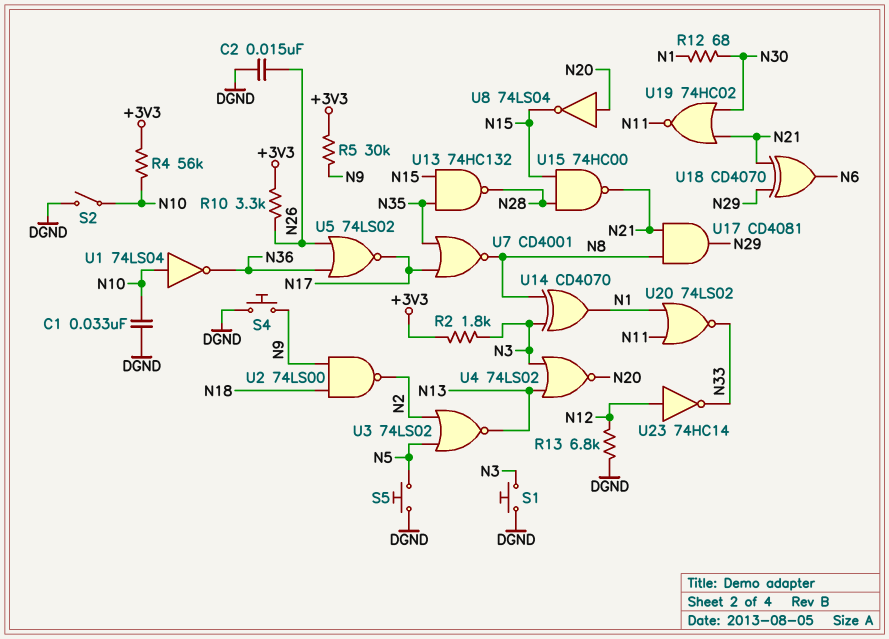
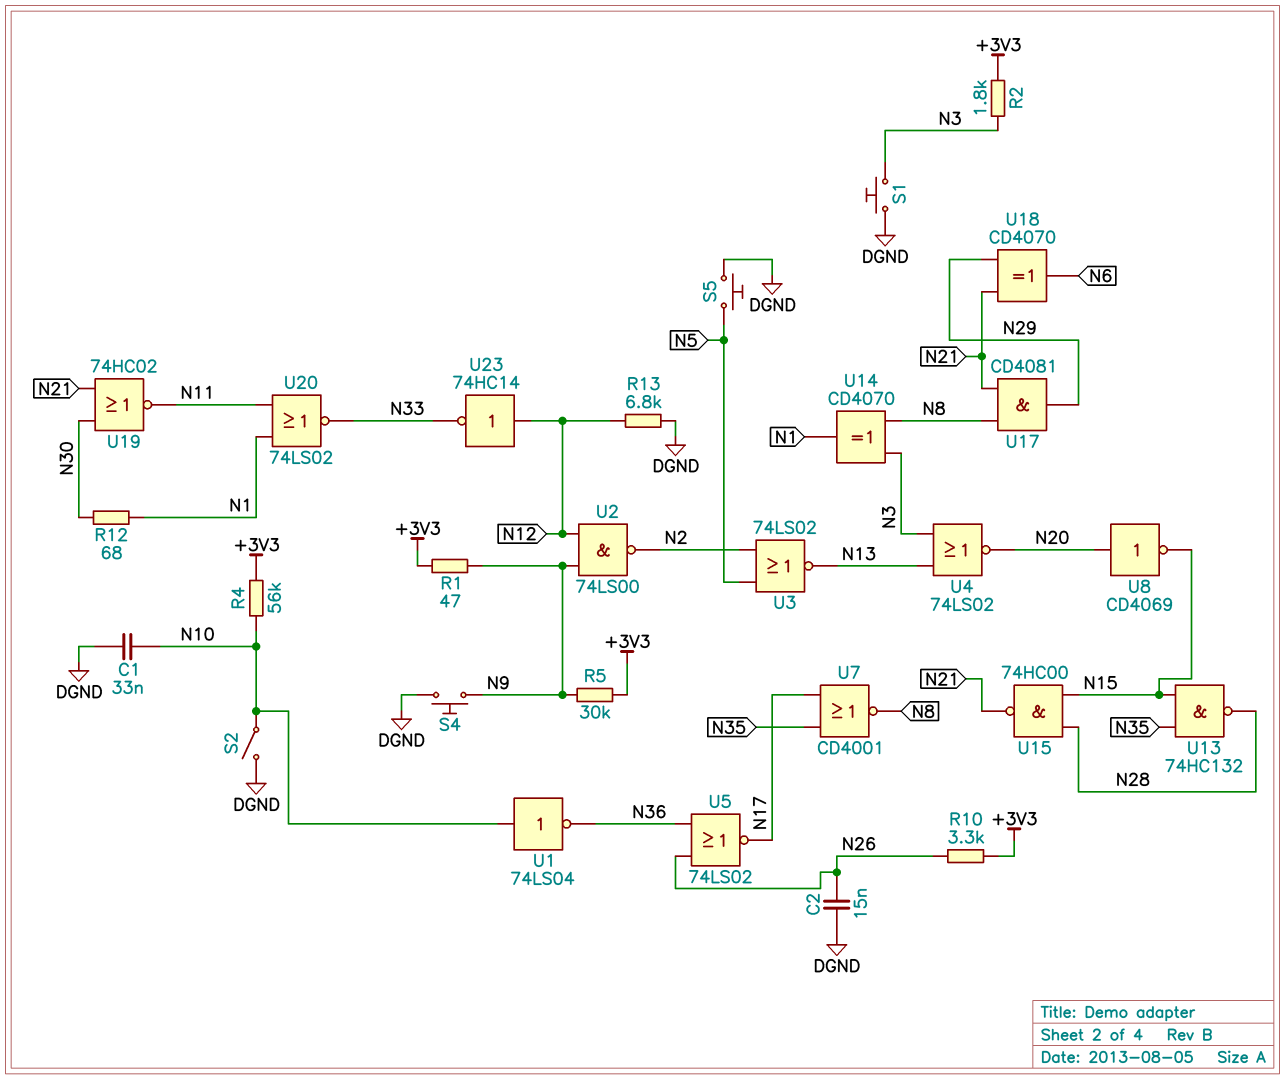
R1: none -> 47 (+3V3, N9)
U2: NAND 74LS00 (in N9, in N18, out N2) -> NAND 74LS00 (in N9, in N12, out N2)
U8: NOT 74LS04 (in N20, out N15) -> NOT CD4069 (in N20, out N15)

